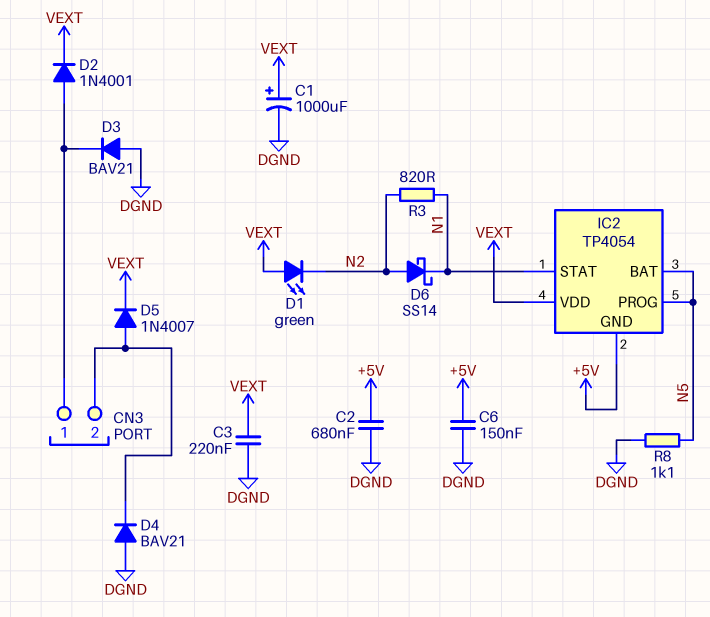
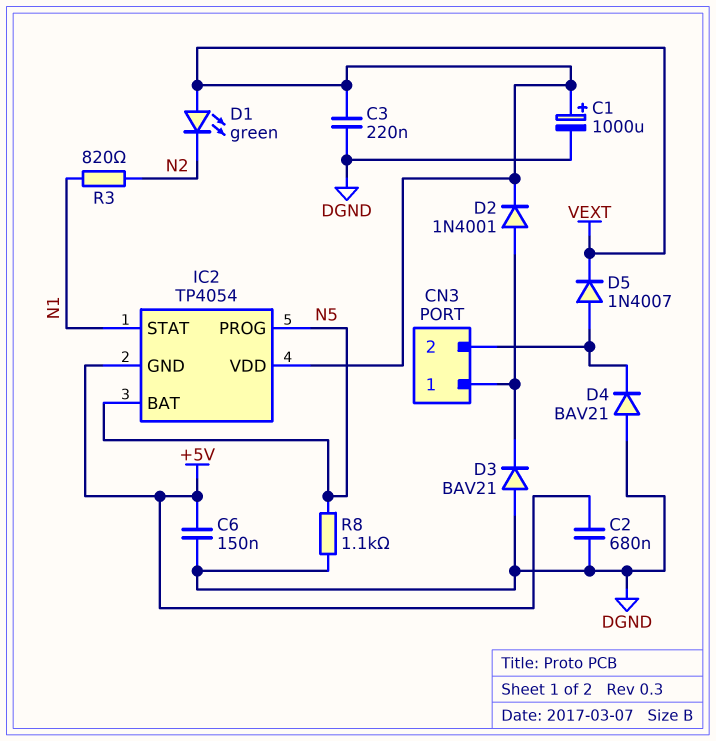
D6: schottky SS14 (A N2, K N1) -> none

